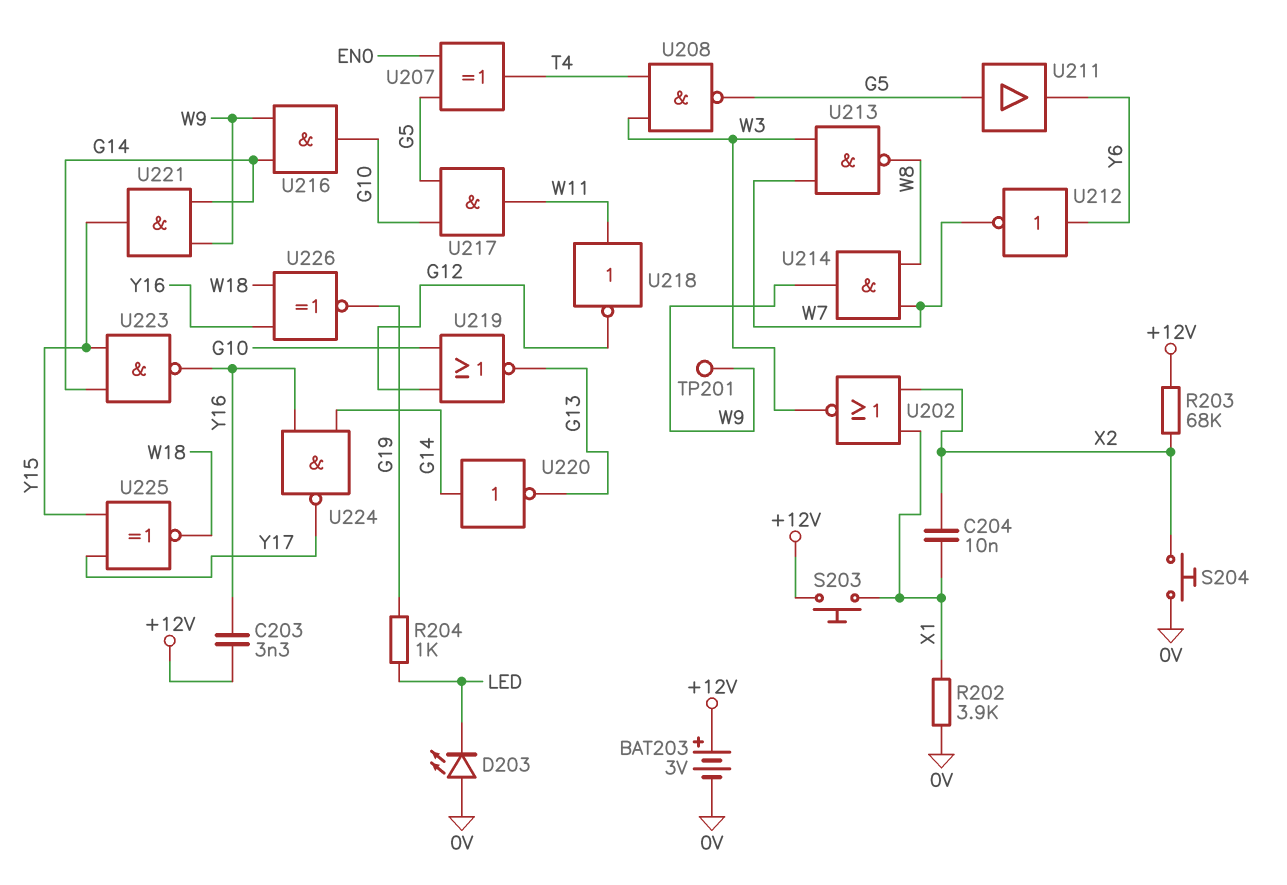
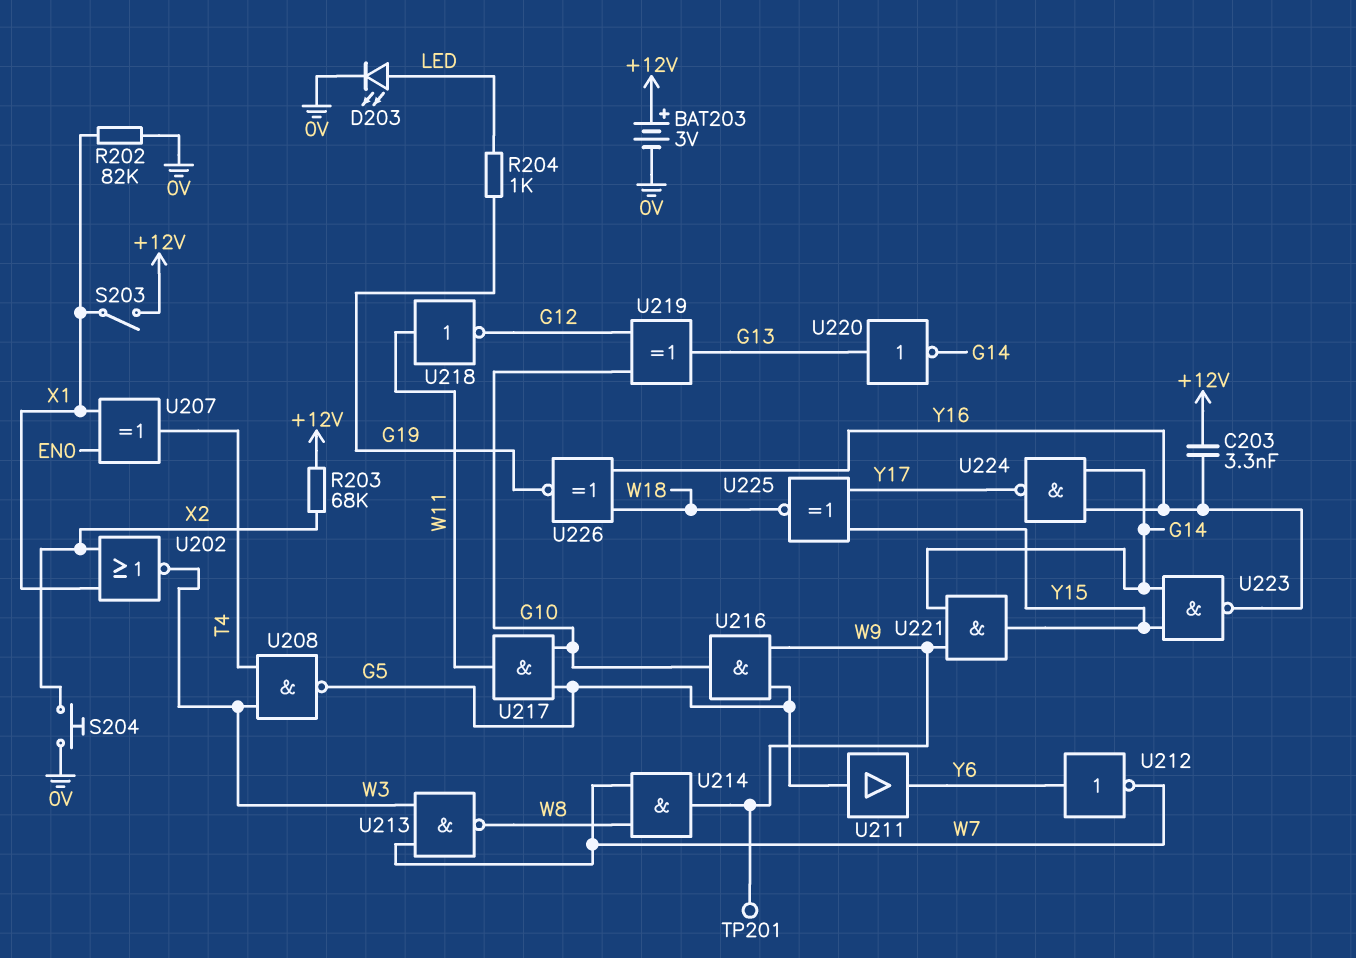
C204: 10nF (X1, X2) -> none
D203: LED (A 0V, K LED) -> LED (A LED, K 0V)
R202: 3.9k (0V, X1) -> 82k (0V, X1)
S203: button (+12V, X1) -> switch (+12V, X1)
U207: XOR (in EN0, in G5, out T4) -> XOR (in EN0, in X1, out T4)
U216: AND (in G14, in W9, out G10) -> AND (in G5, in W9, out G10)
U219: NOR (in G10, in G12, out G13) -> XOR (in G10, in G12, out G13)
U220: NOT (in G14, out G13) -> NOT (in G13, out G14)

